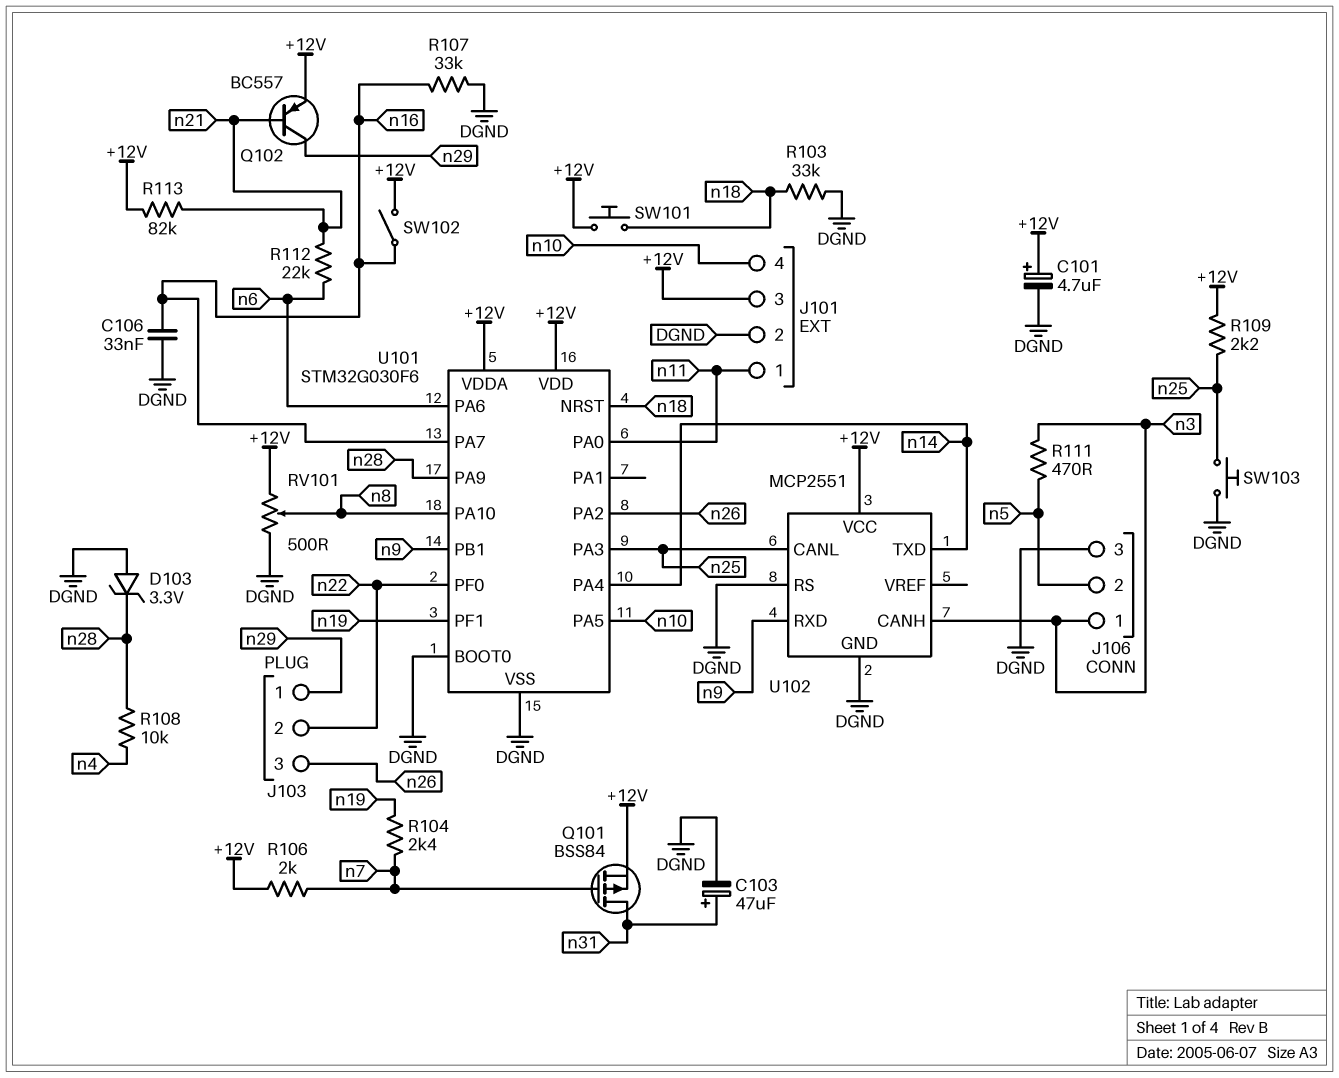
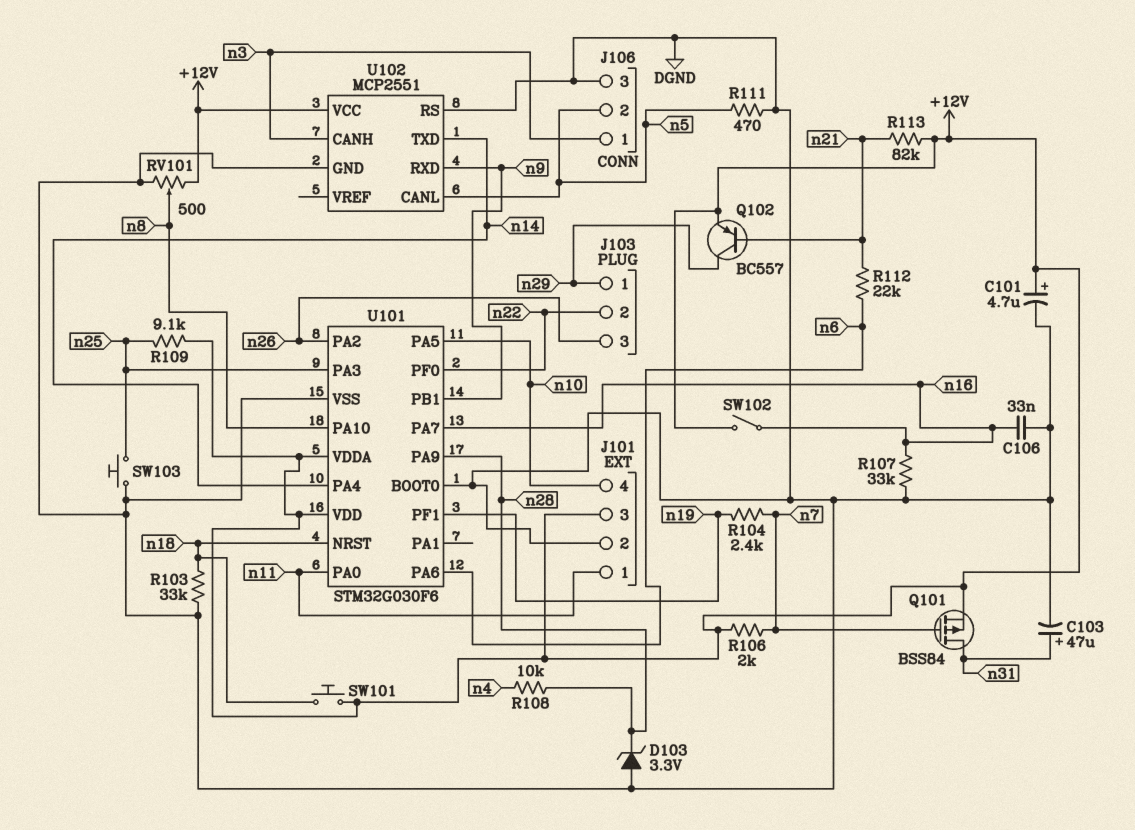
R109: 2.2k (+12V, n25) -> 9.1k (+12V, n25)
R111: 470 (n3, n5) -> 470 (DGND, n5)
U102 pin CANL: n25 -> n5

